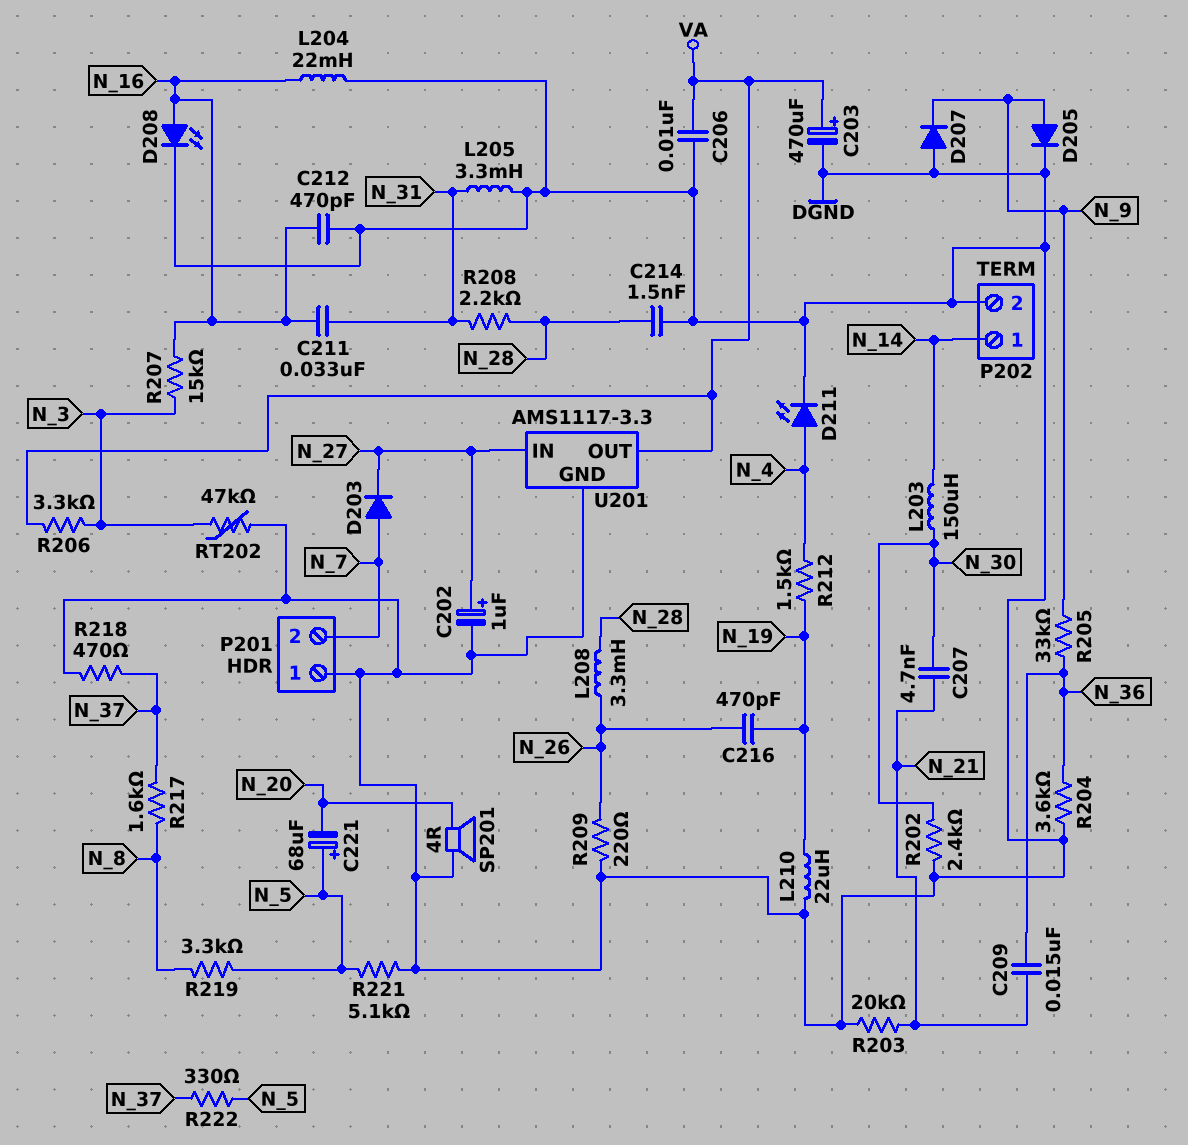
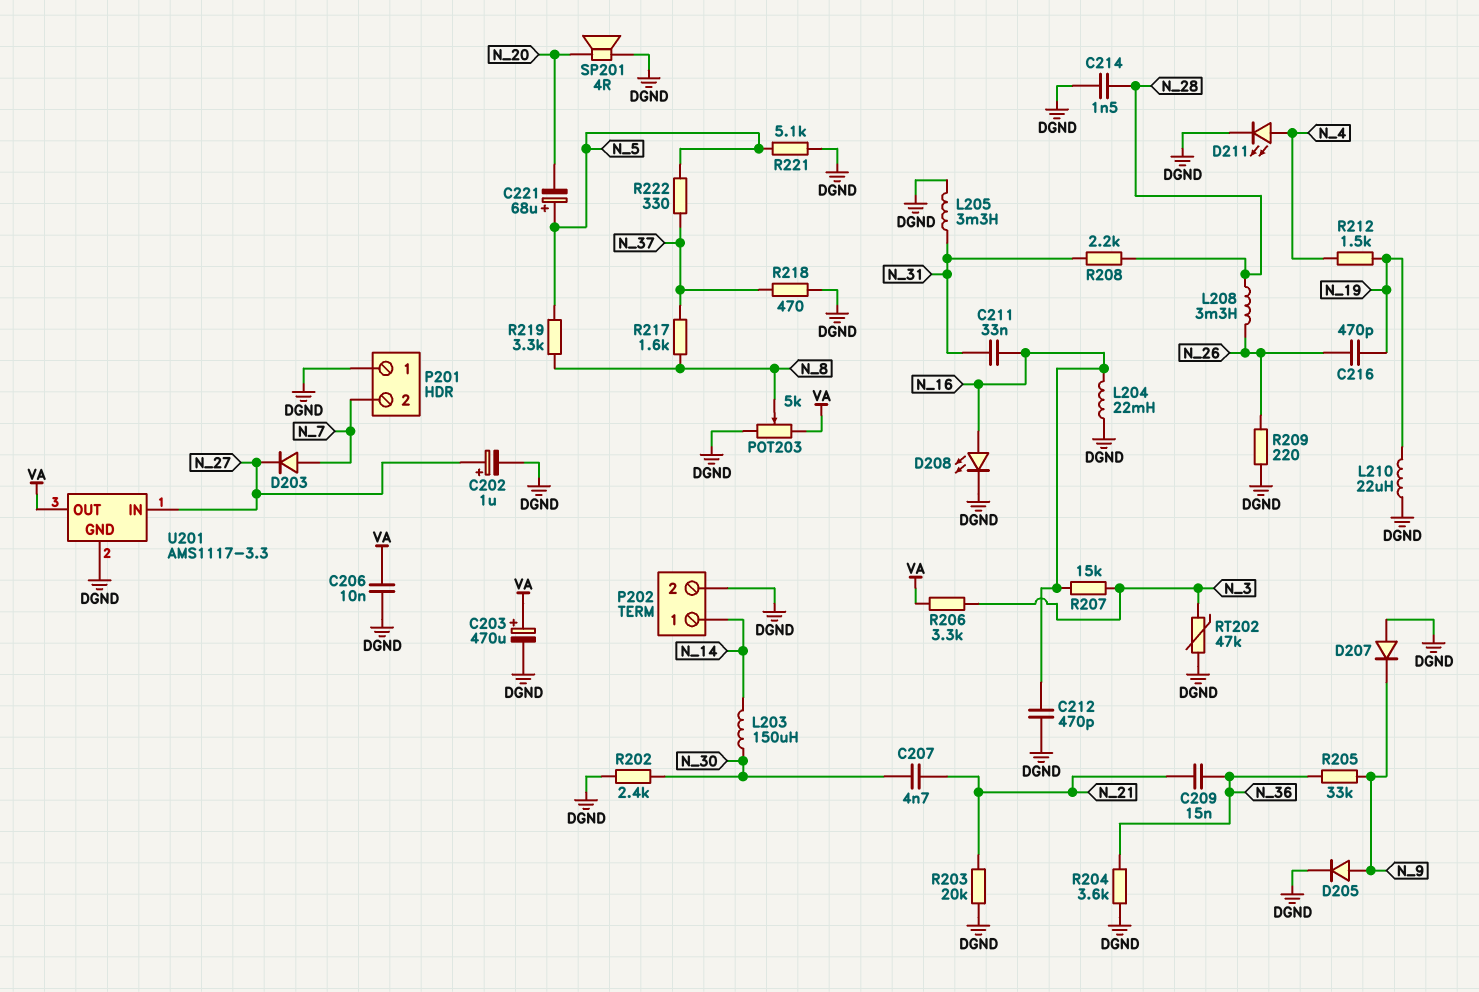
POT203: none -> 5k (DGND, VA, wiper N_8)

